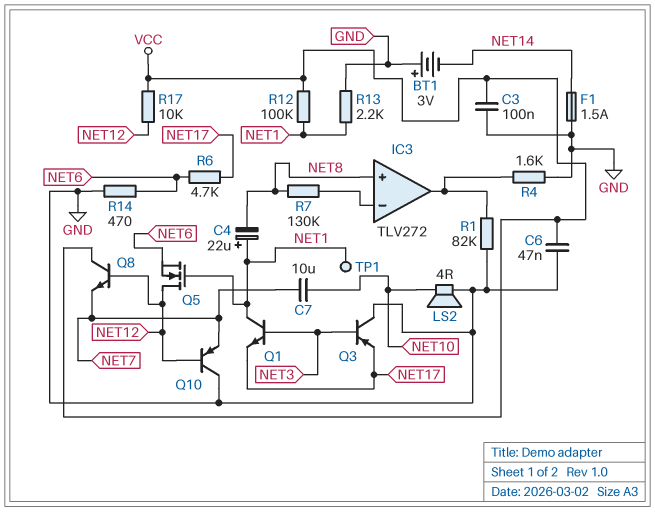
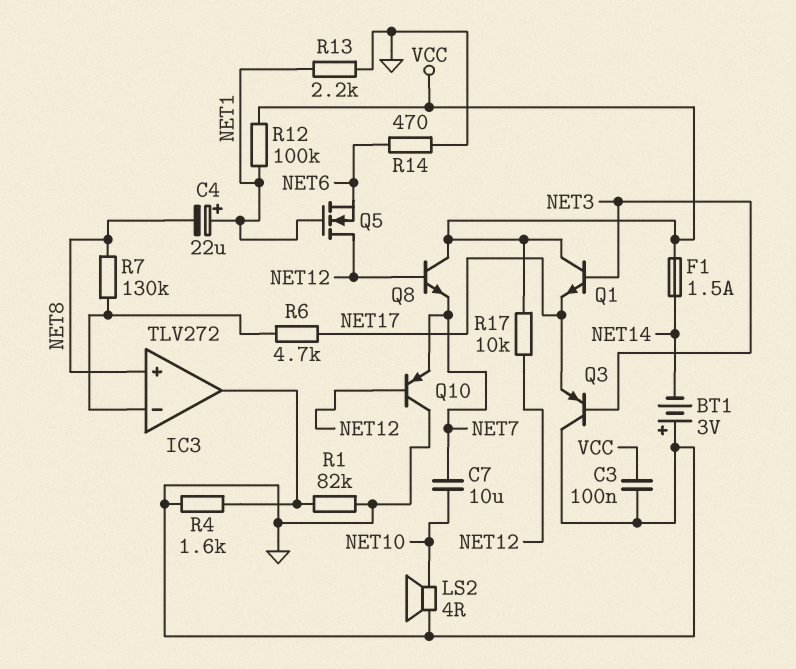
C6: 47nF (GND, VCC) -> none
F1: 1.5A (GND, NET14) -> 1.5A (NET14, VCC)
Q1: NPN (B NET3, C NET1, E NET17) -> NPN (B NET3, C VCC, E NET17)
R6: 4.7k (NET6, NET17) -> 4.7k (IC3/in-, NET17)
TP1: test point (NET1) -> none

